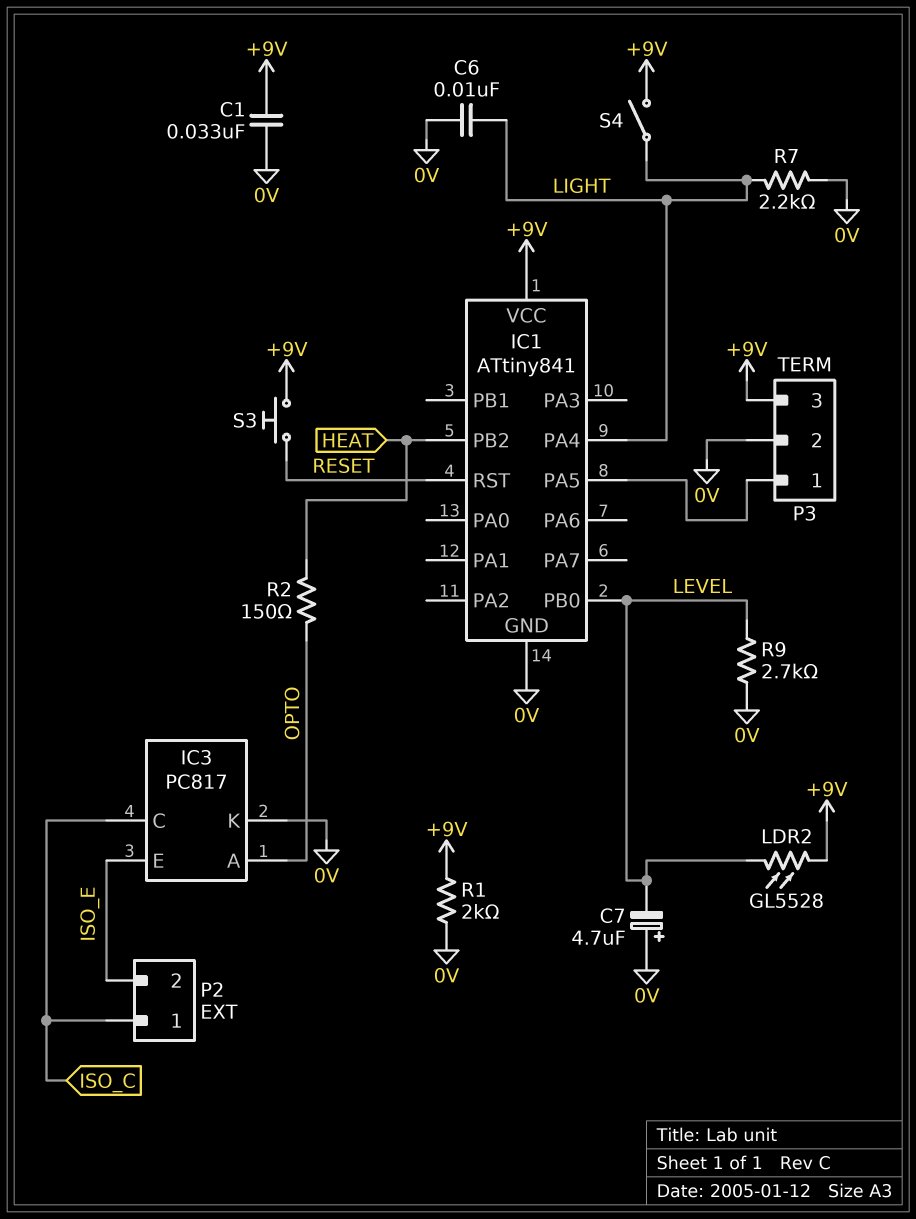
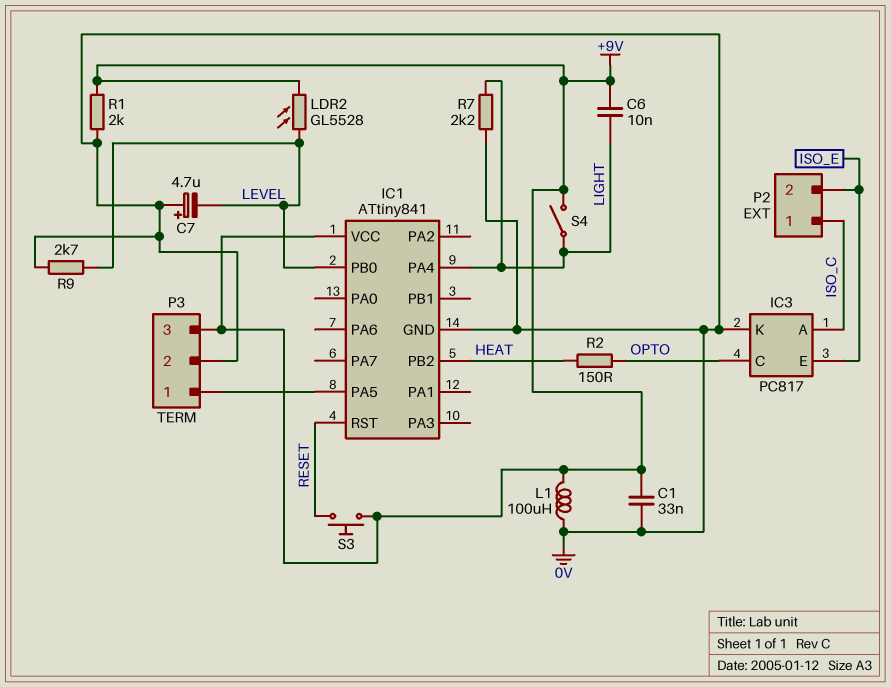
C6: 10nF (0V, LIGHT) -> 10nF (+9V, LIGHT)
IC3 pin A: OPTO -> ISO_C
IC3 pin C: ISO_C -> OPTO
L1: none -> 100uH (+9V, 0V)

